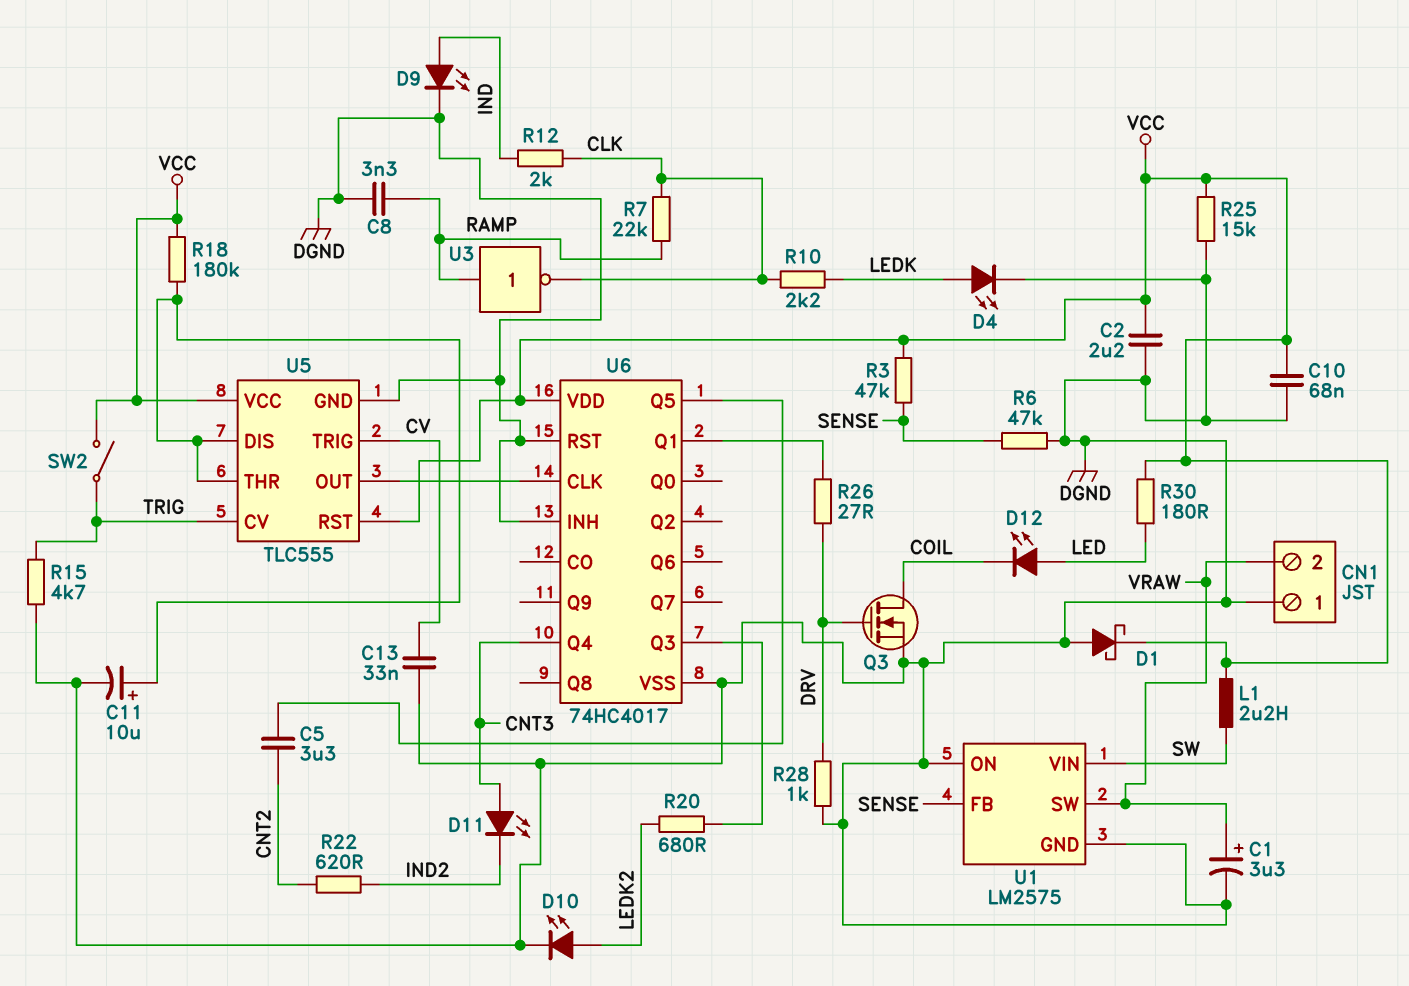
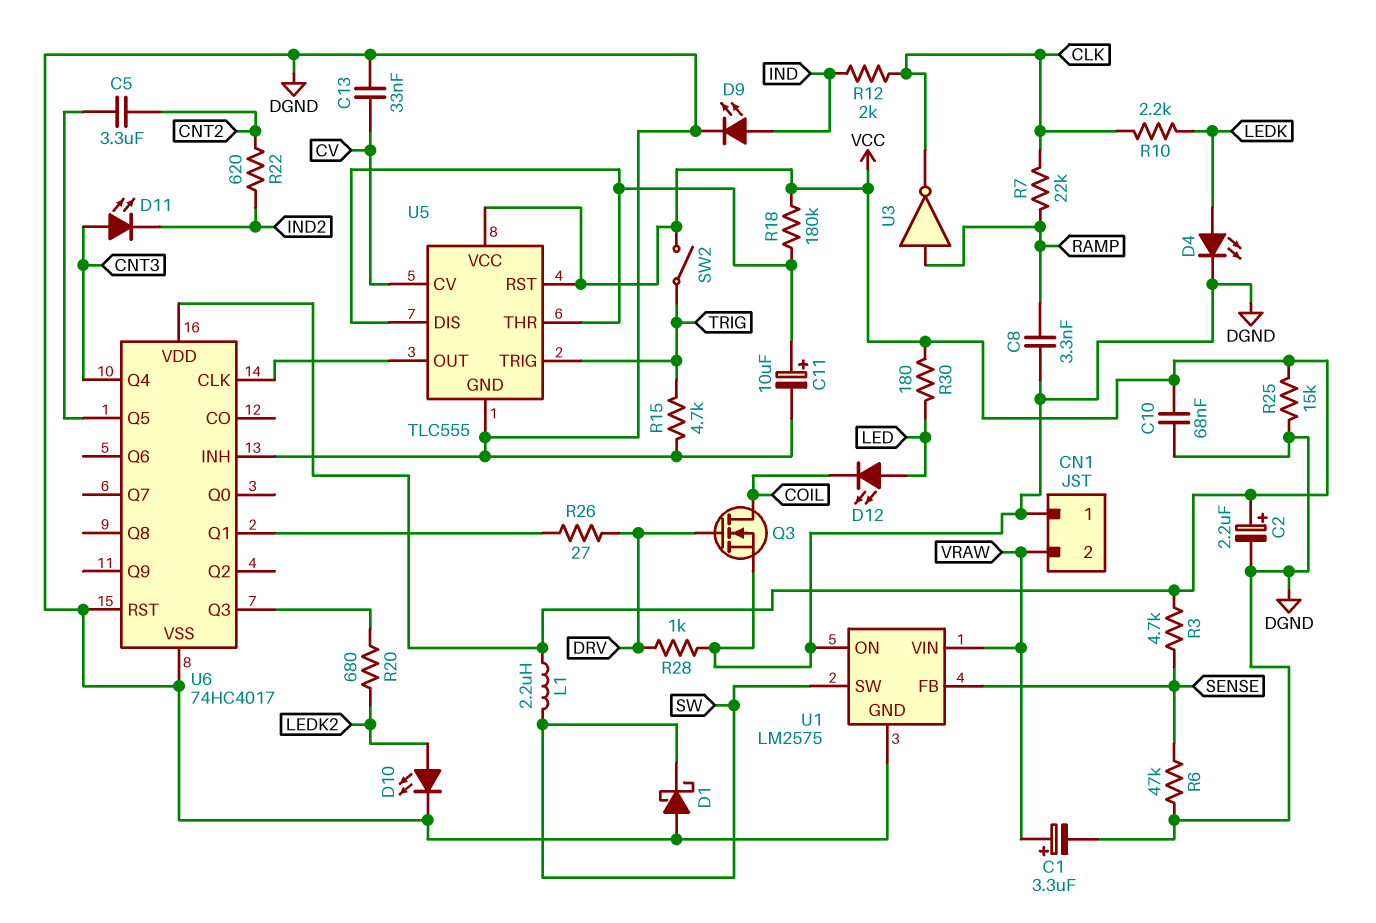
C2: 2.2uF (DGND, VCC) -> 2.2uF (plus VCC, minus DGND)
D1: schottky (A DGND, K VCC) -> schottky (A DGND, K SW)
R3: 47k (SENSE, VCC) -> 4.7k (SENSE, VCC)
U1 pin SW: VRAW -> SW
U1 pin VIN: SW -> VRAW
U5 pin CV: TRIG -> CV
U5 pin TRIG: CV -> TRIG

